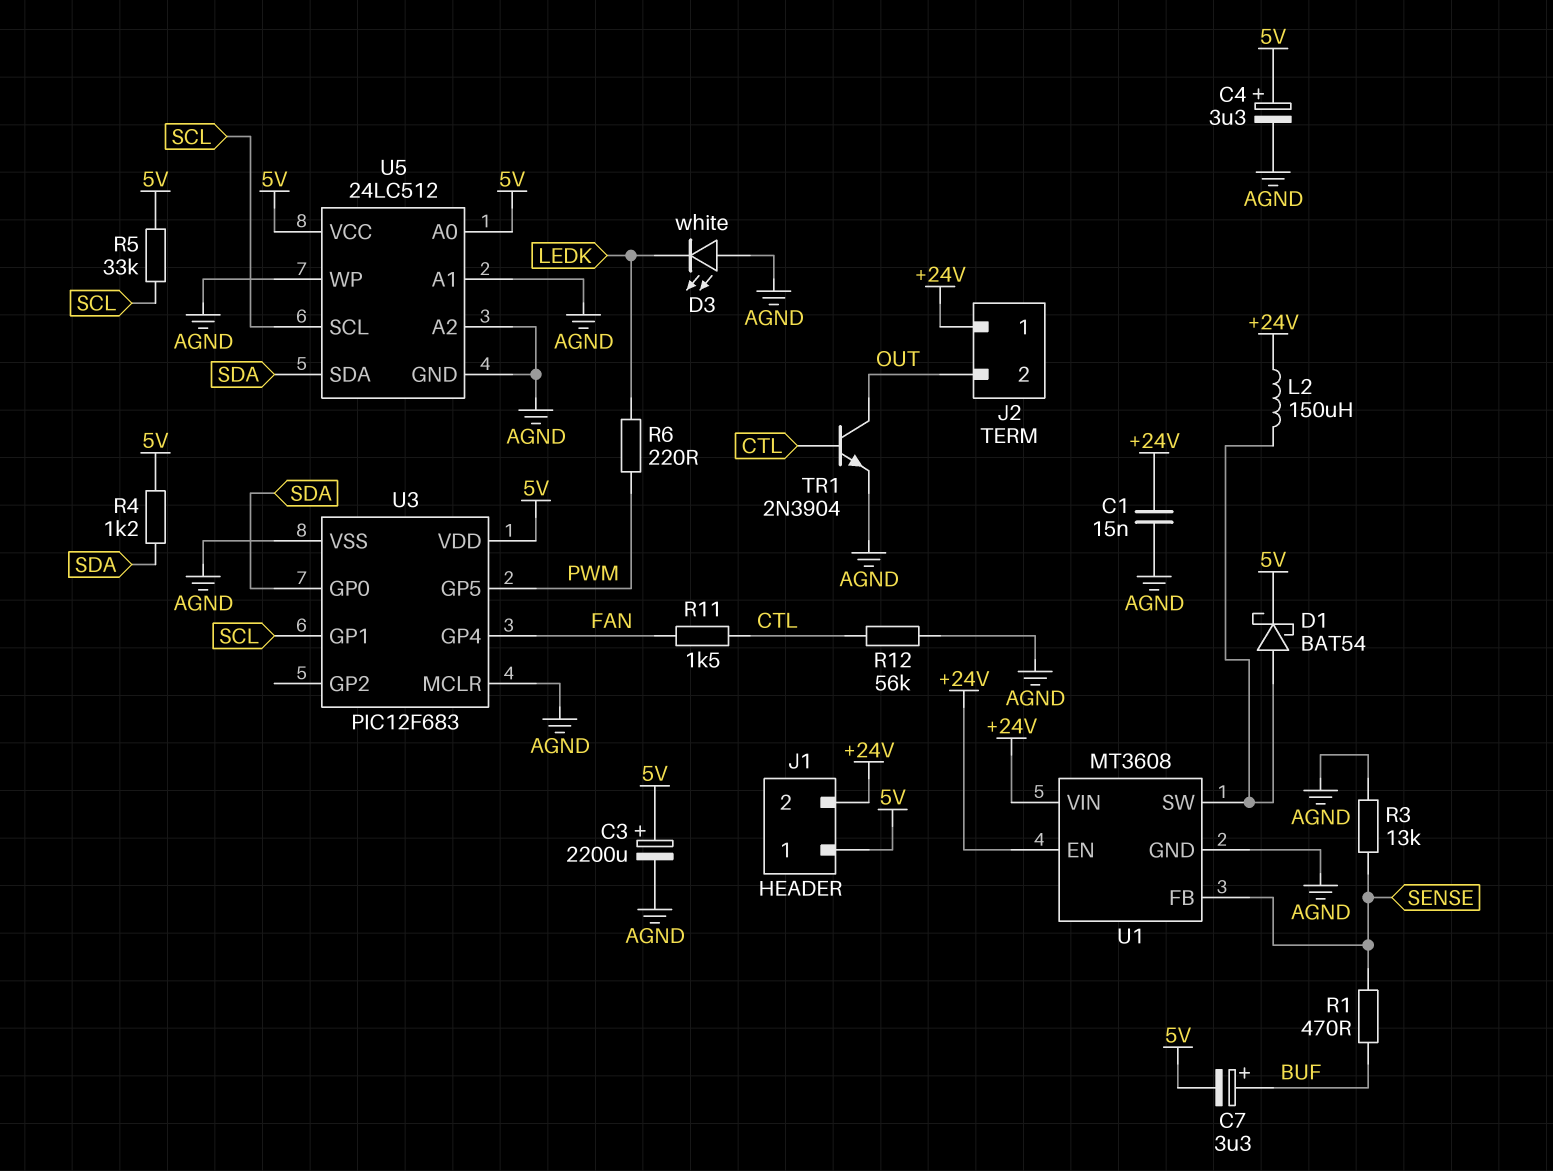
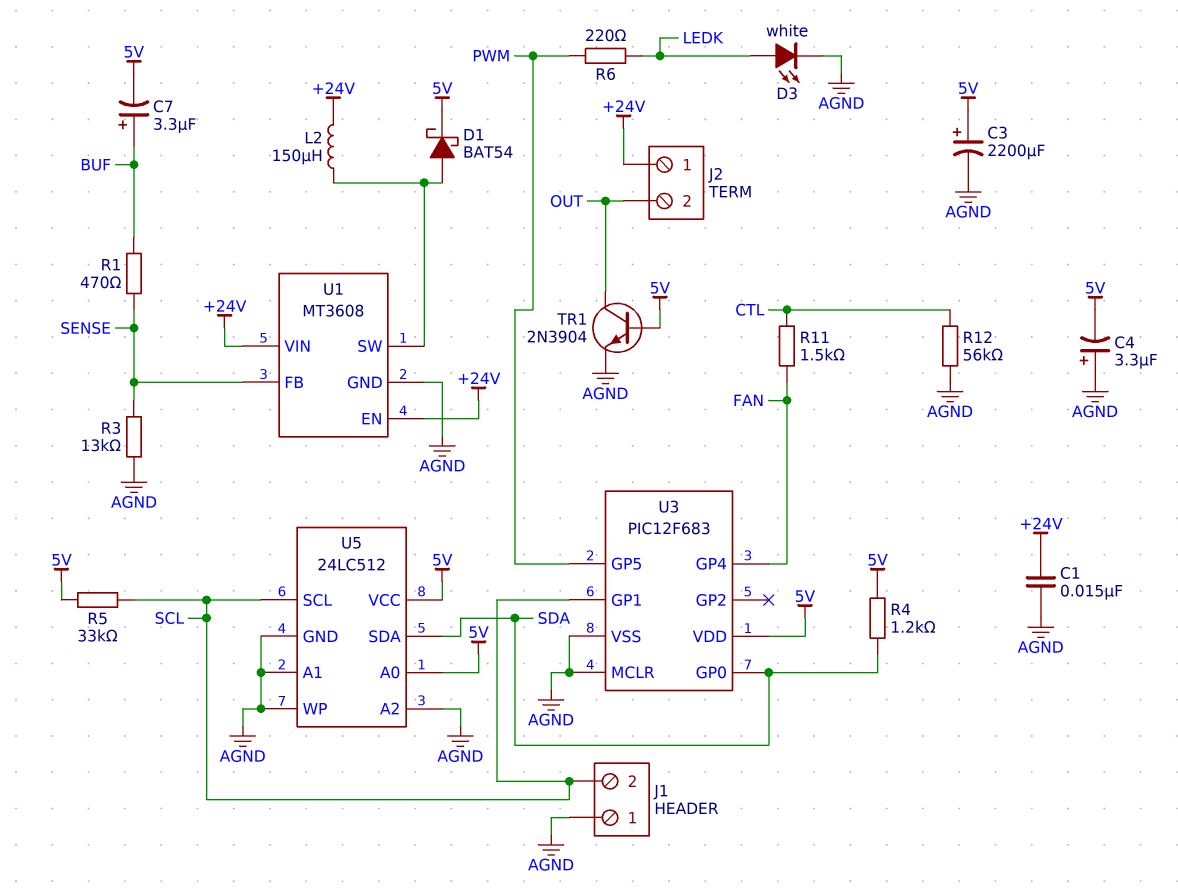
C4: 3.3uF (plus 5V, minus AGND) -> 3.3uF (plus AGND, minus 5V)
D3: LED white (A AGND, K LEDK) -> LED white (A LEDK, K AGND)
J1 pin 1: 5V -> AGND
J1 pin 2: +24V -> SCL
TR1: NPN 2N3904 (B CTL, C OUT, E AGND) -> NPN 2N3904 (B 5V, C OUT, E AGND)

